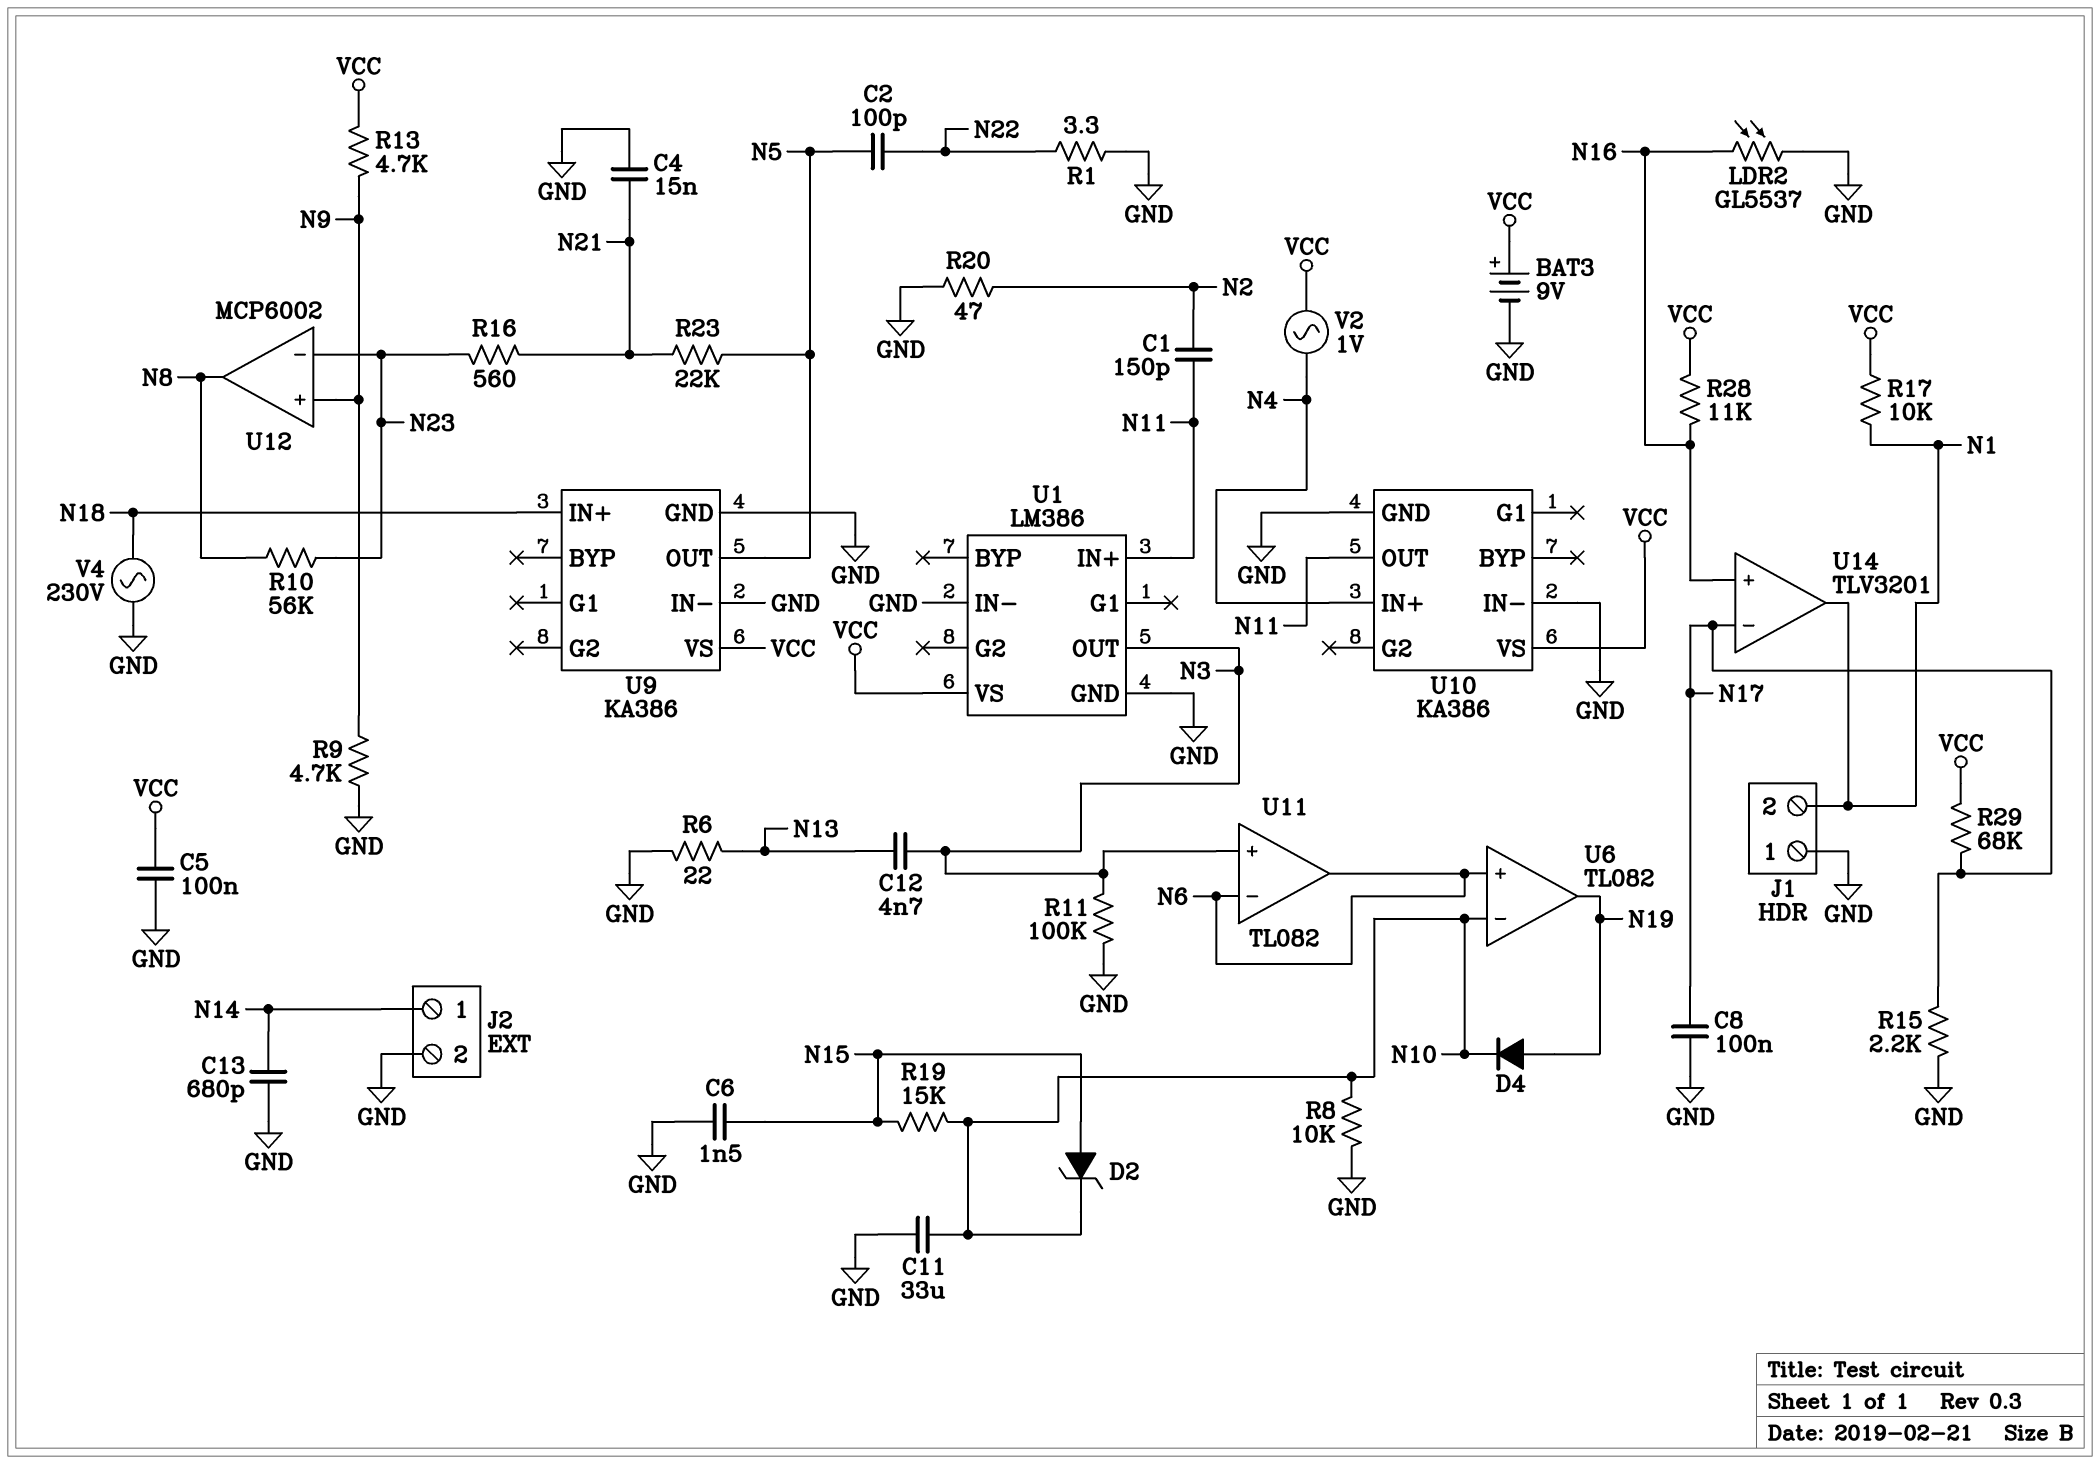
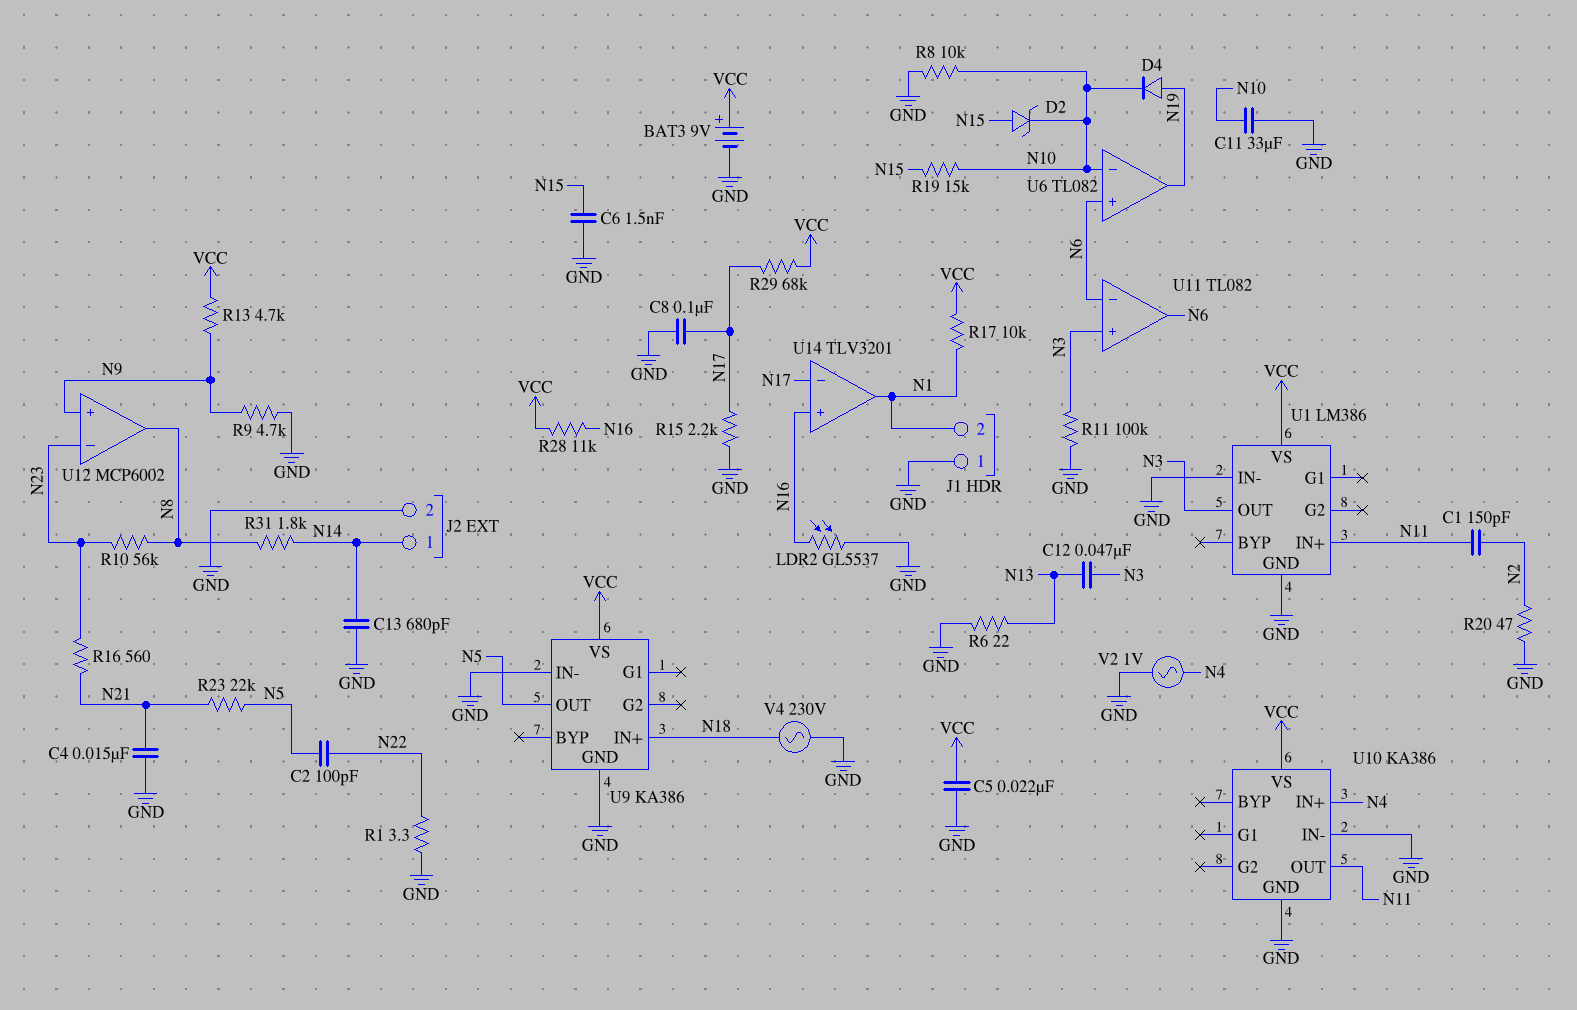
C5: 100nF (GND, VCC) -> 22nF (GND, VCC)
C12: 4.7nF (N3, N13) -> 47nF (N3, N13)
R31: none -> 1.8k (N8, N14)
V2: AC 1V (N4, VCC) -> AC 1V (GND, N4)

